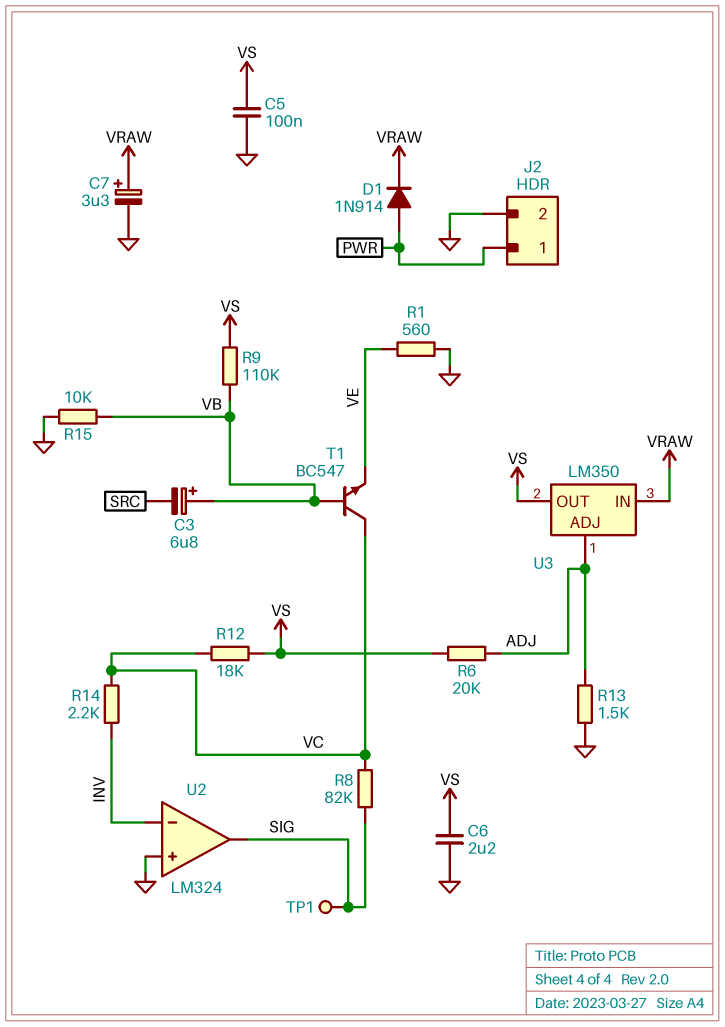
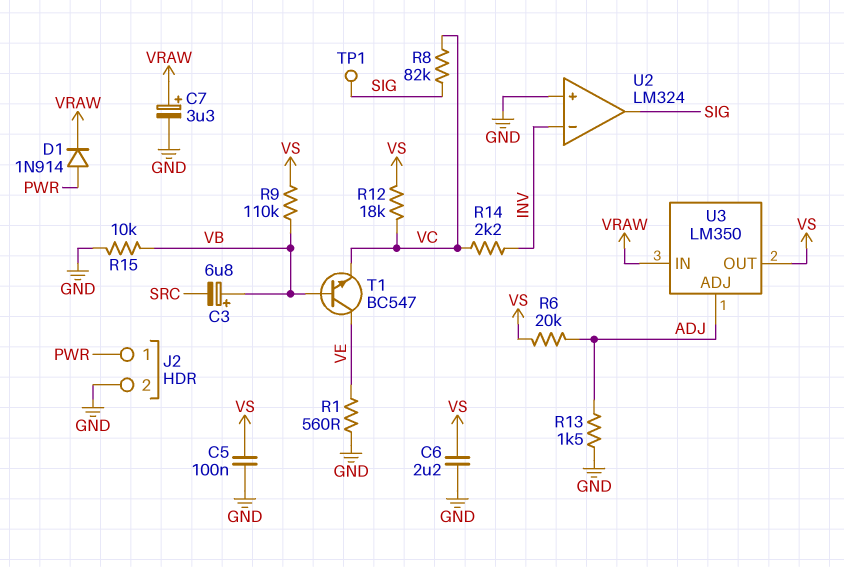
T1: NPN BC547 (B VB, C VC, E VE) -> NPN BC547 (B VB, C VE, E VC)

